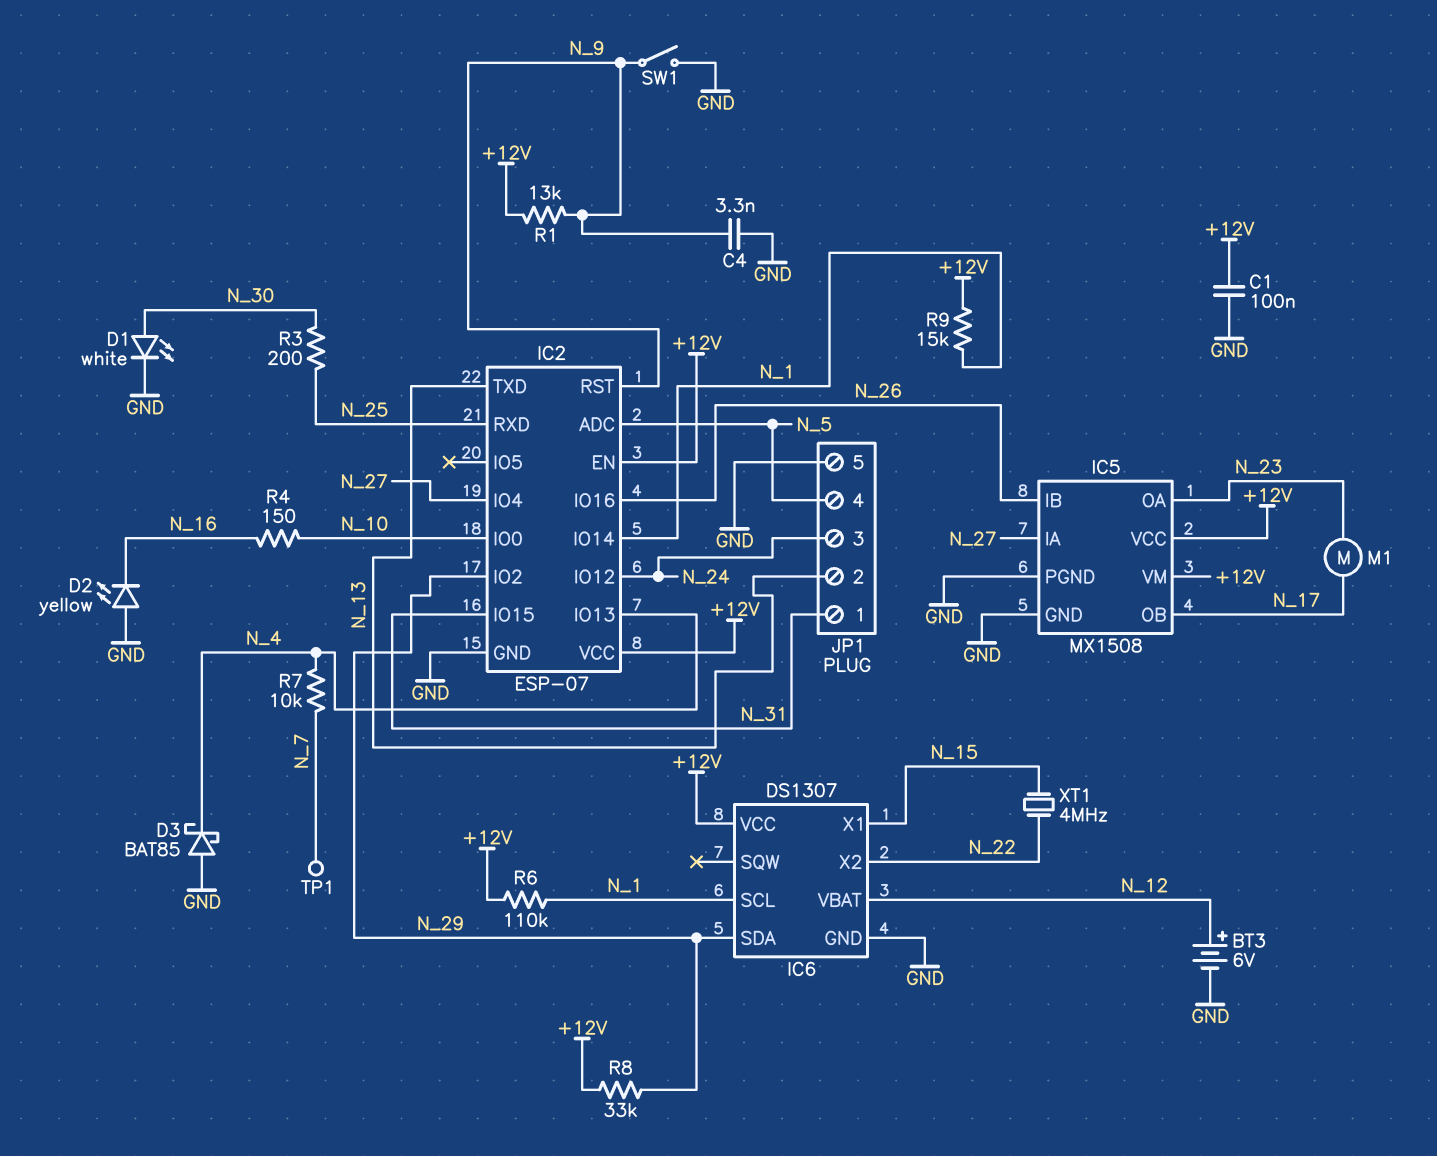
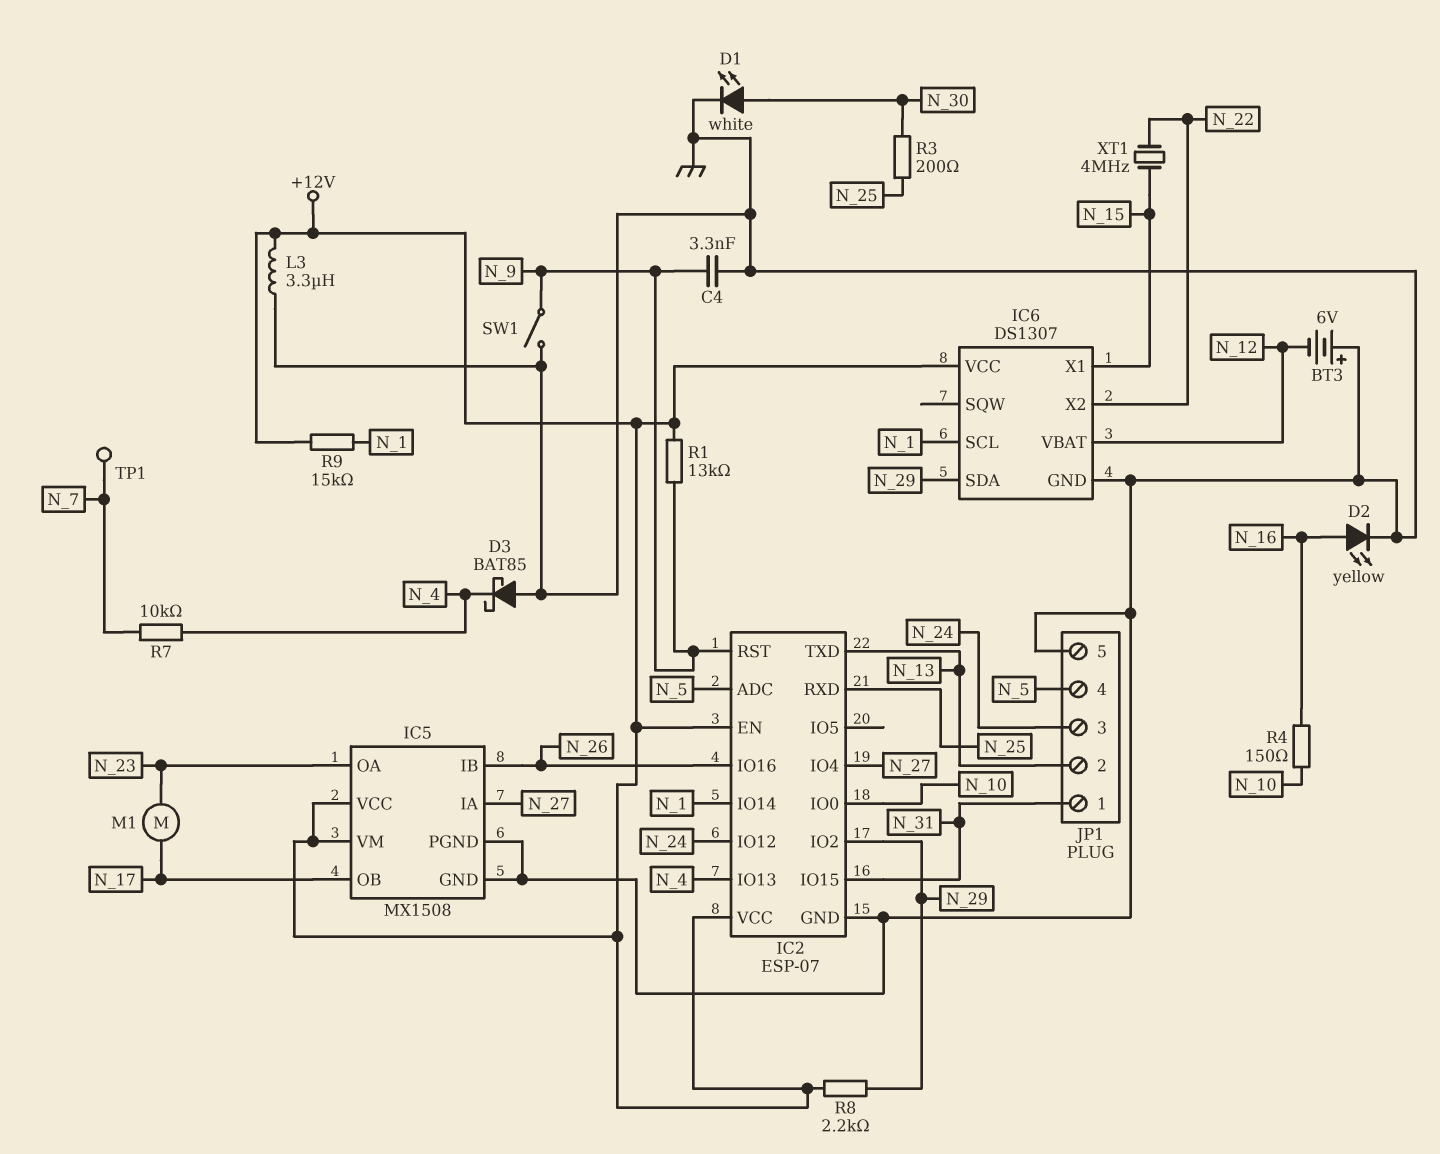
BT3: 6V (plus N_12, minus GND) -> 6V (plus GND, minus N_12)
C1: 100nF (+12V, GND) -> none
D2: LED yellow (A GND, K N_16) -> LED yellow (A N_16, K GND)
L3: none -> 3.3uH (+12V, GND)
R6: 110k (+12V, N_1) -> none
R8: 33k (+12V, N_29) -> 2.2k (+12V, N_29)

